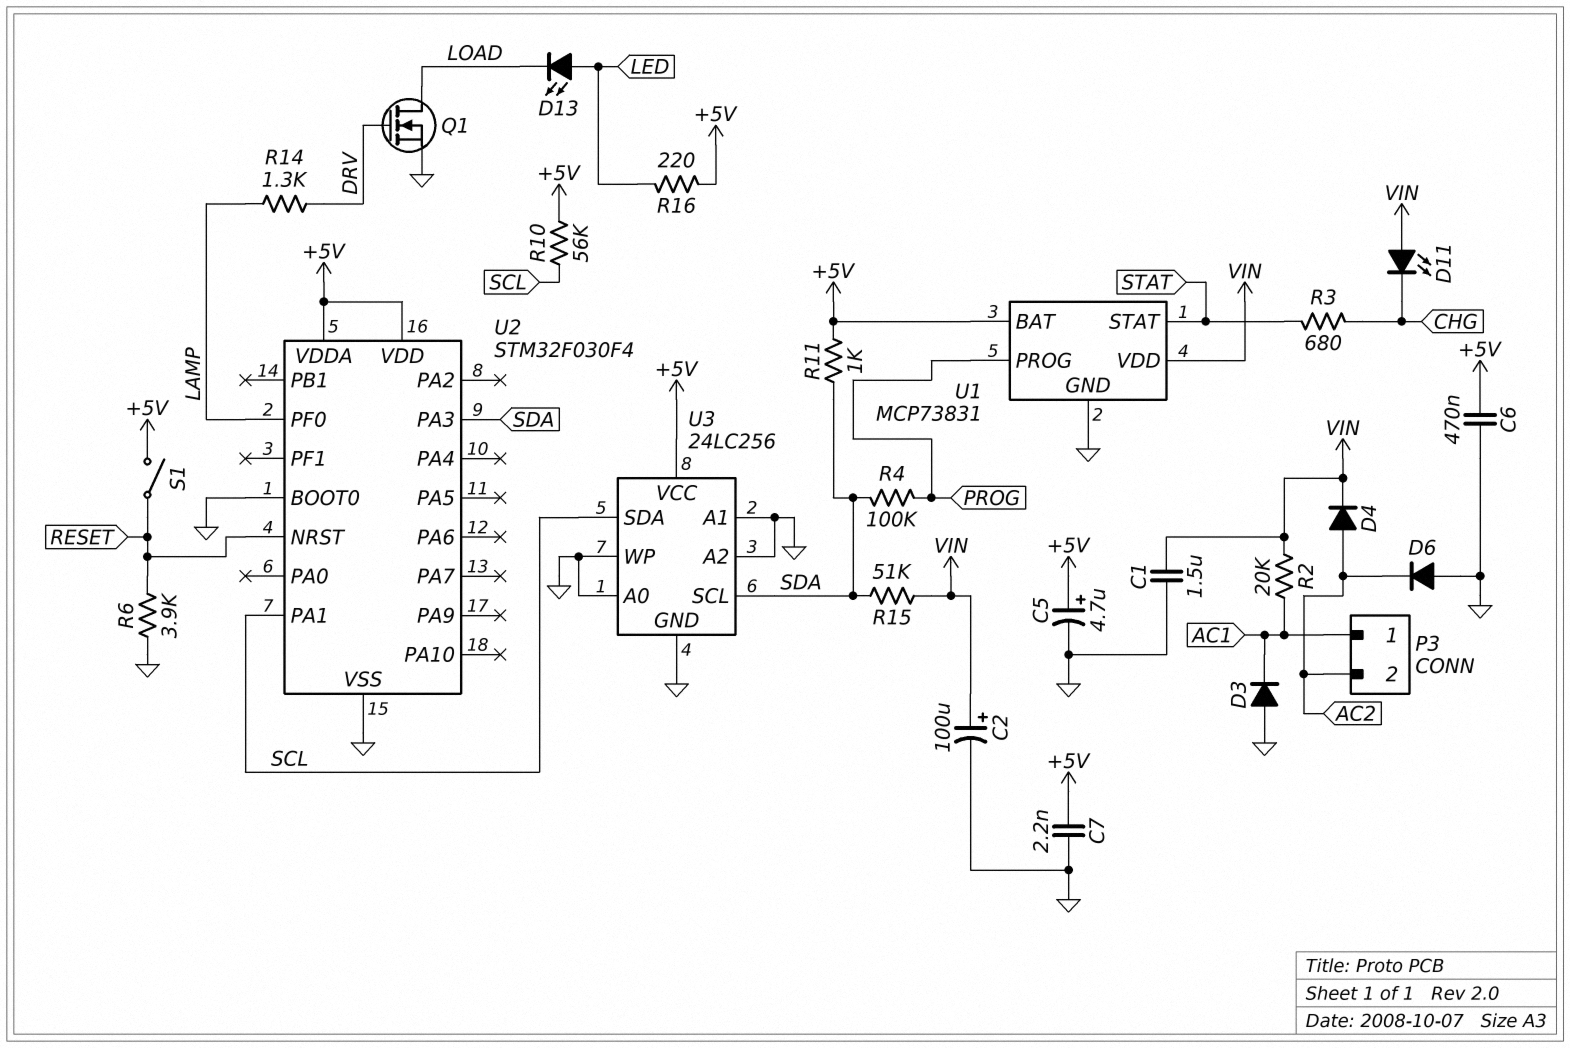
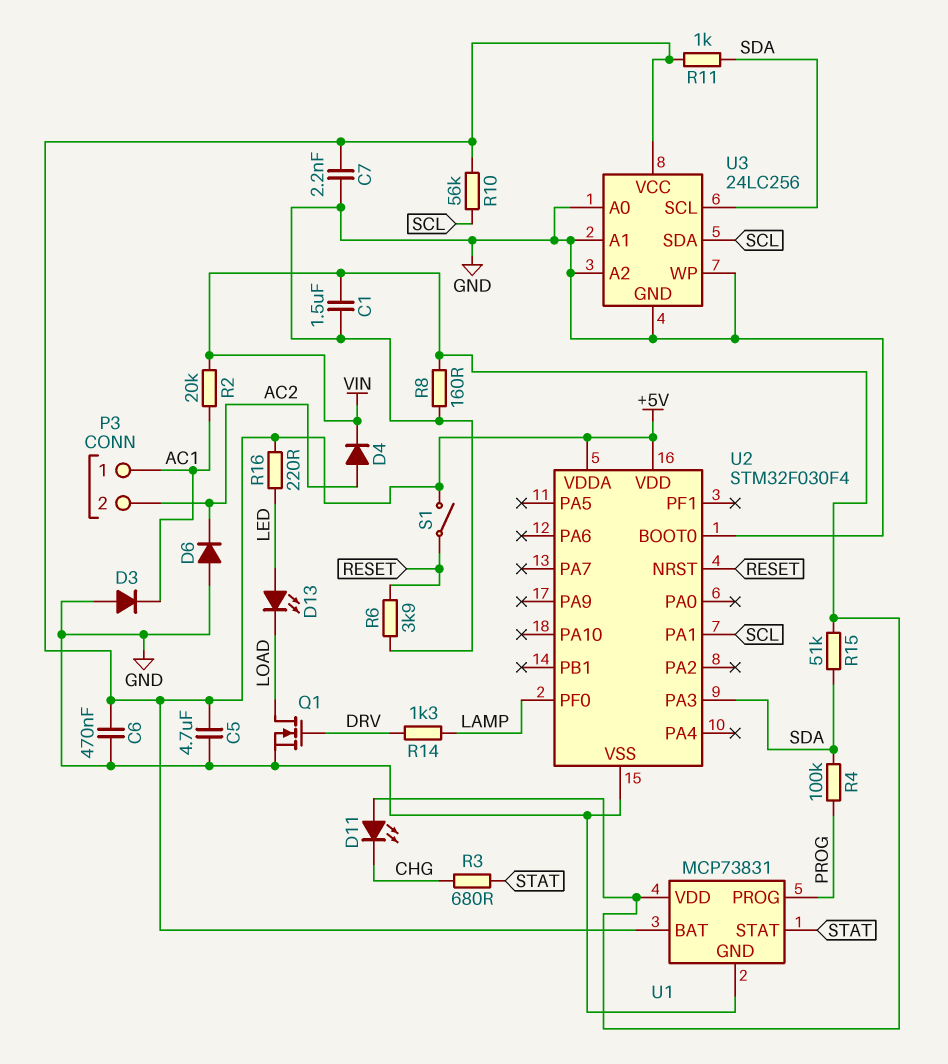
C2: 100uF (plus VIN, minus GND) -> none
C5: 4.7uF (plus +5V, minus GND) -> 4.7uF (+5V, GND)
R8: none -> 160 (GND, VIN)

